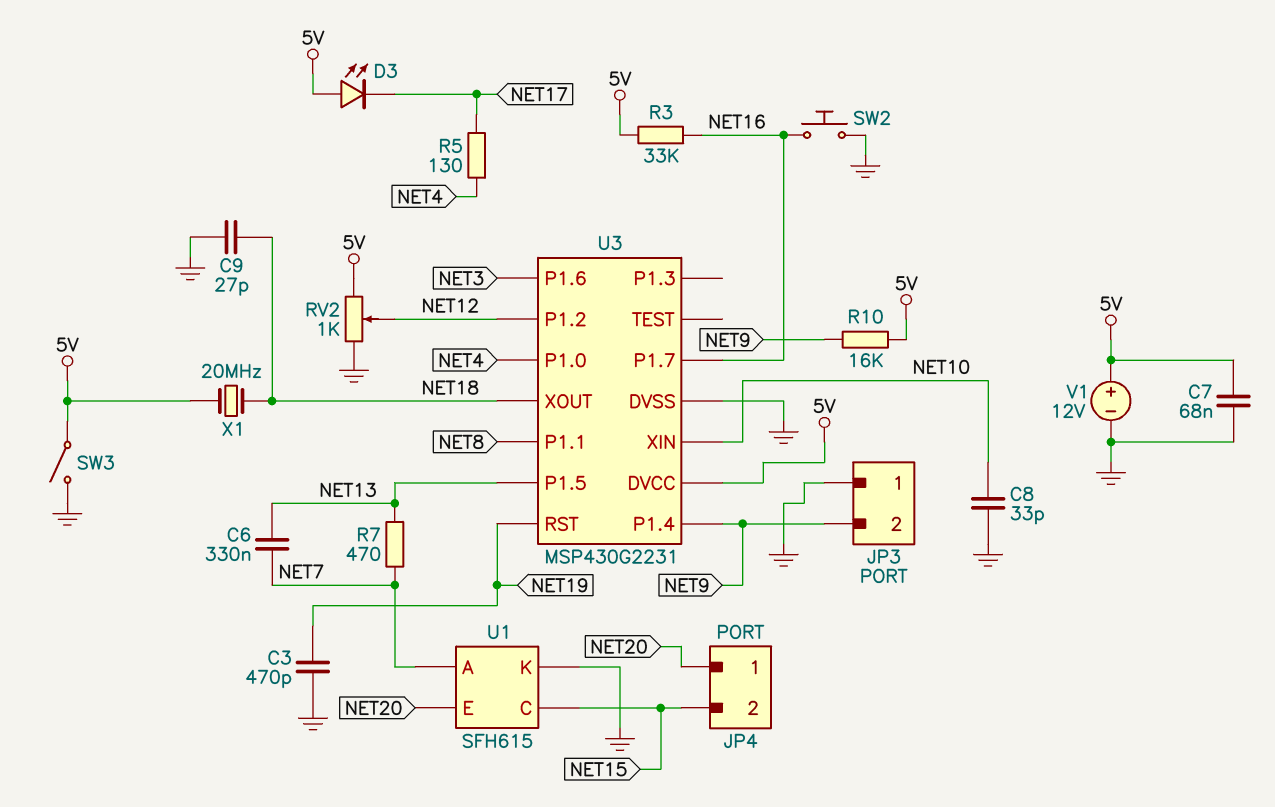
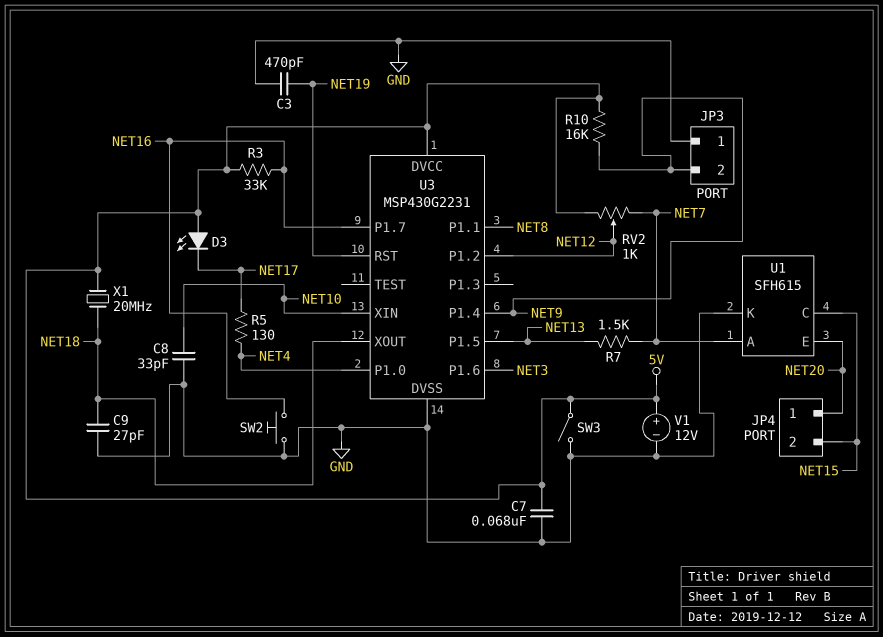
C6: 330nF (NET7, NET13) -> none
R7: 470 (NET7, NET13) -> 1.5k (NET7, NET13)
RV2: 1k (5V, GND, wiper NET12) -> 1k (5V, NET7, wiper NET12)

